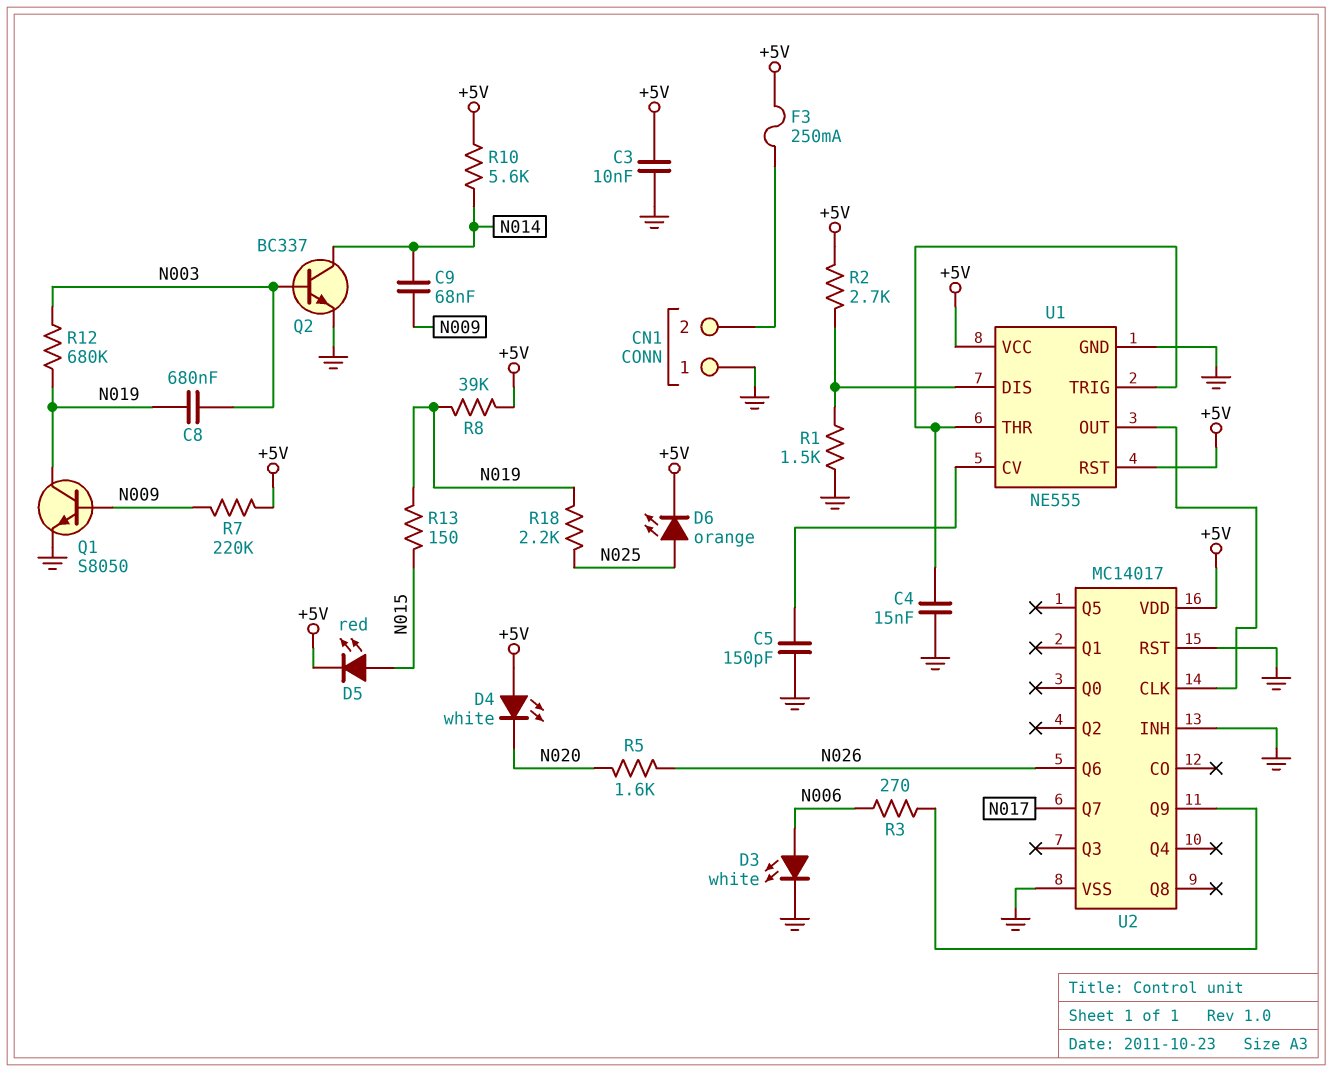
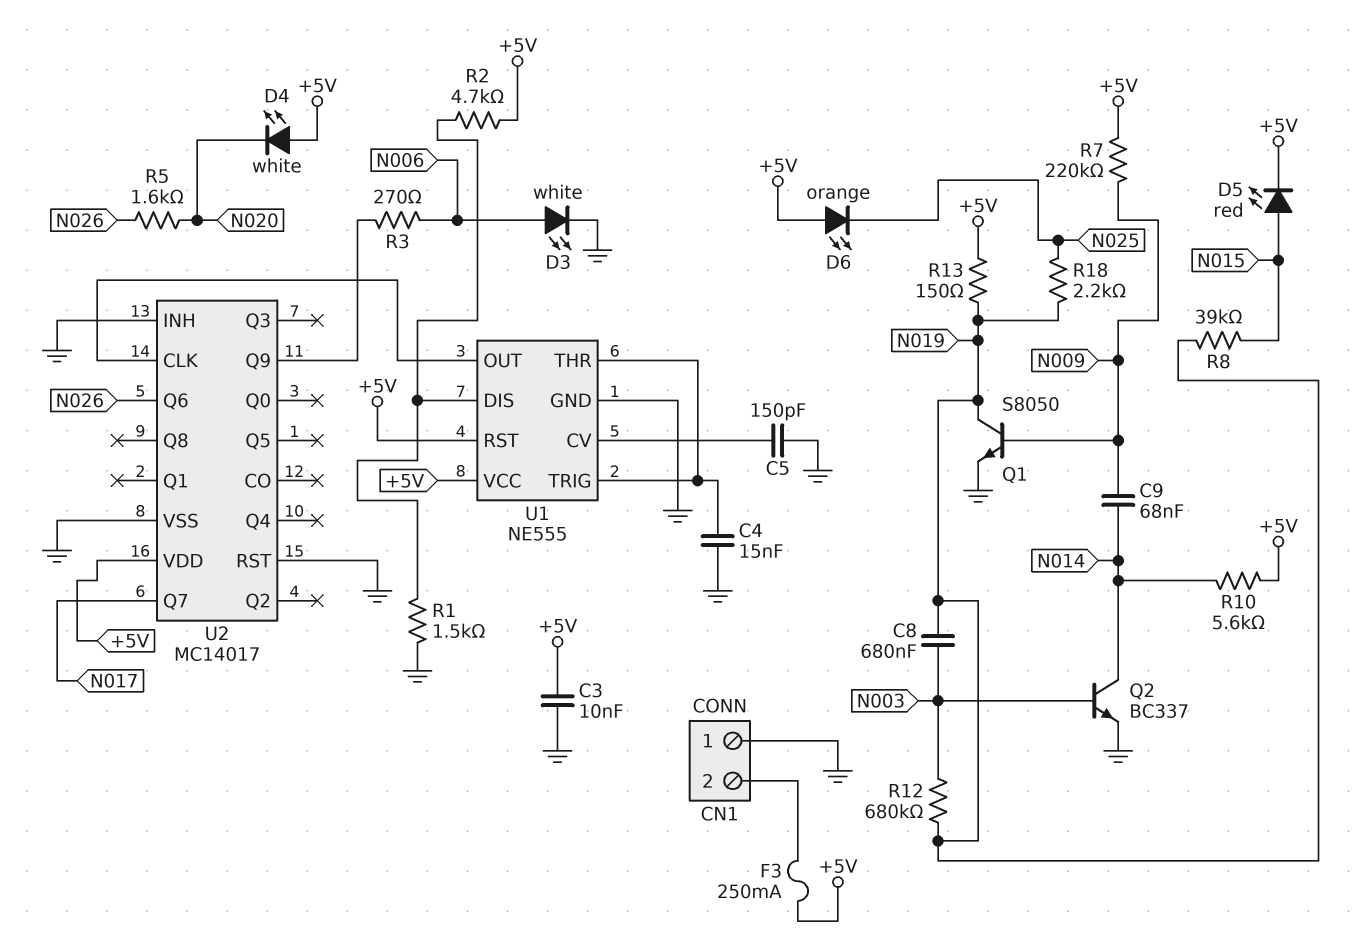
D6: LED orange (A N025, K +5V) -> LED orange (A +5V, K N025)
R2: 2.7k (+5V, U1/DIS) -> 4.7k (+5V, U1/DIS)
R8: 39k (+5V, N019) -> 39k (N015, N019)
R13: 150 (N015, N019) -> 150 (+5V, N019)

